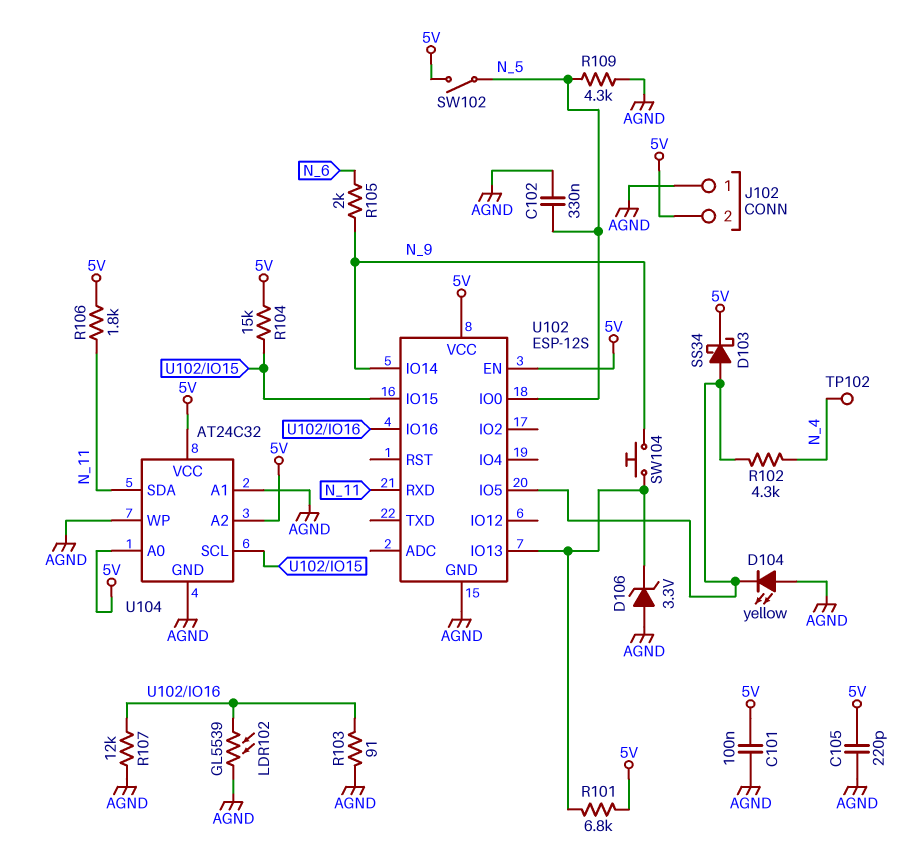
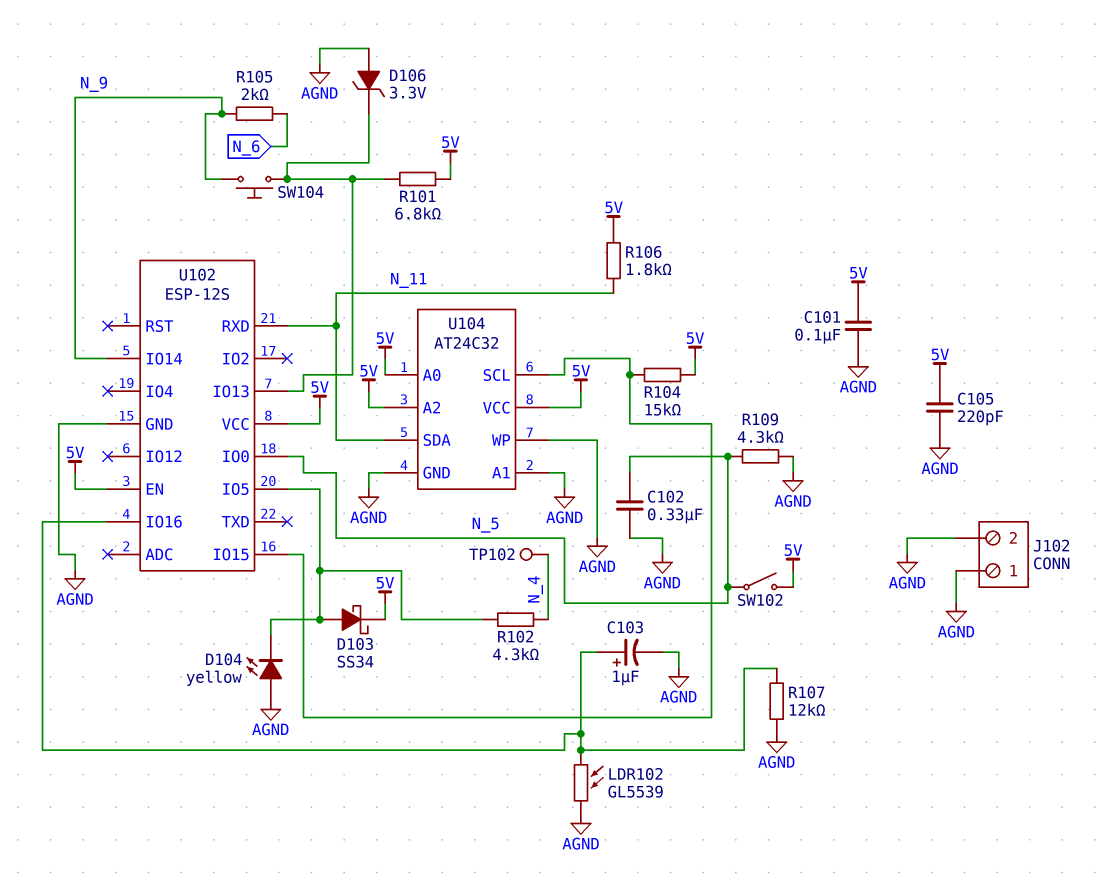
C103: none -> 1uF (plus U102/IO16, minus AGND)
J102 pin 2: 5V -> AGND
R103: 91 (AGND, U102/IO16) -> none

